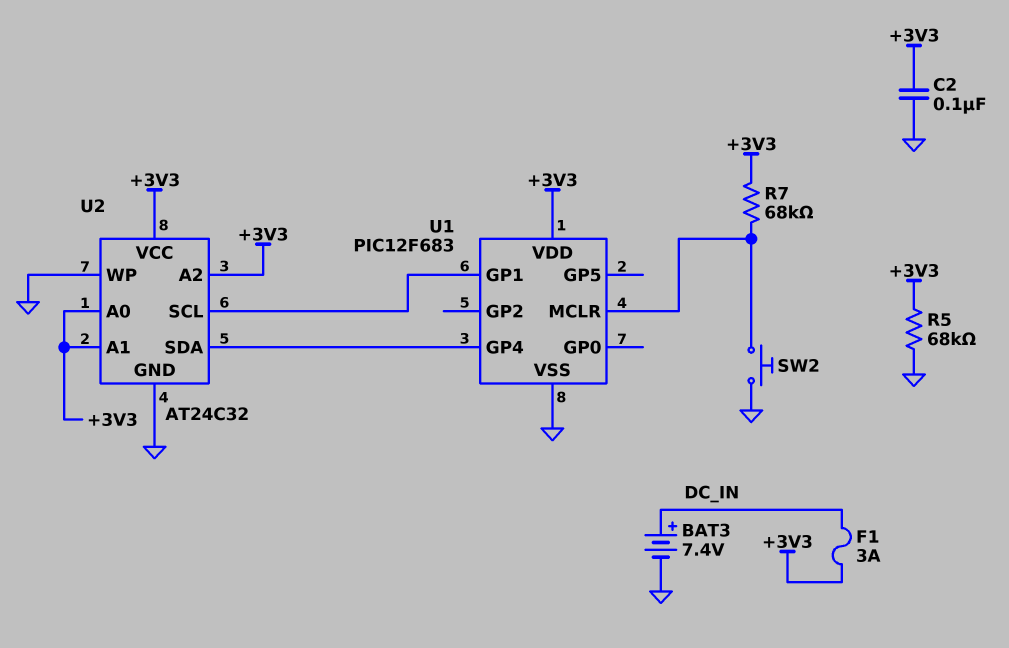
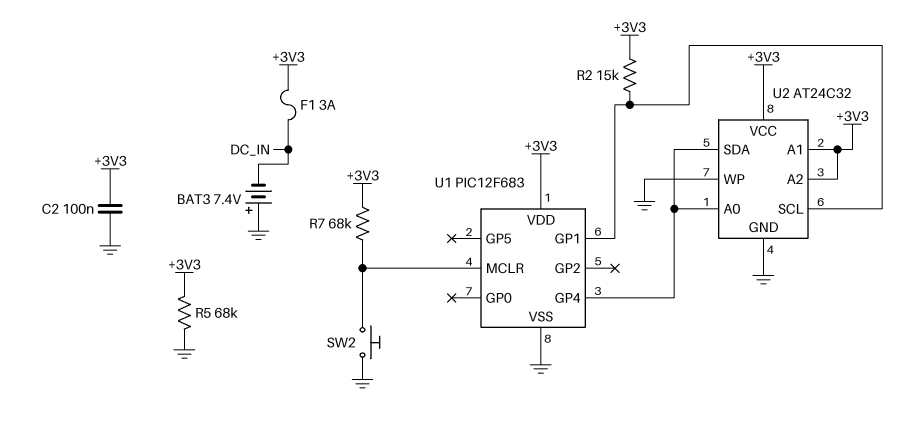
BAT3: 7.4V (plus DC_IN, minus GND) -> 7.4V (plus GND, minus DC_IN)
R2: none -> 15k (+3V3, U1/GP1)
U2 pin A0: +3V3 -> U1/GP4

